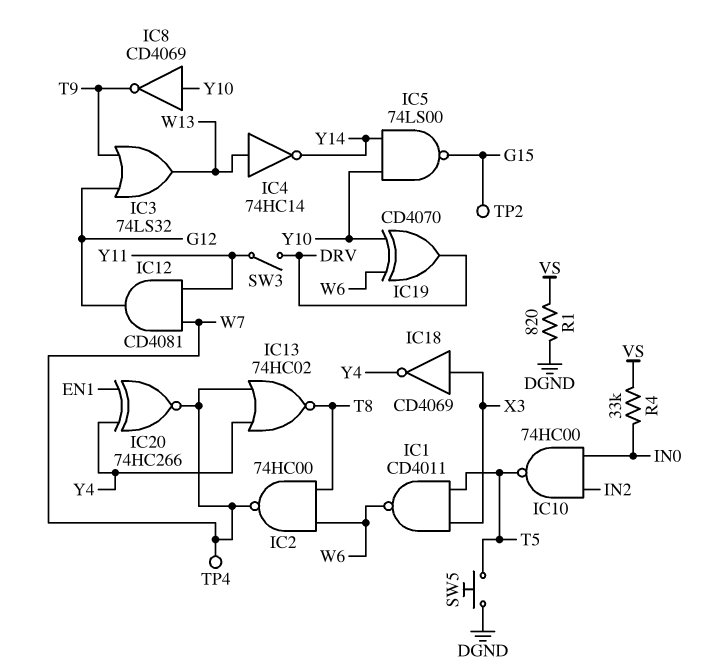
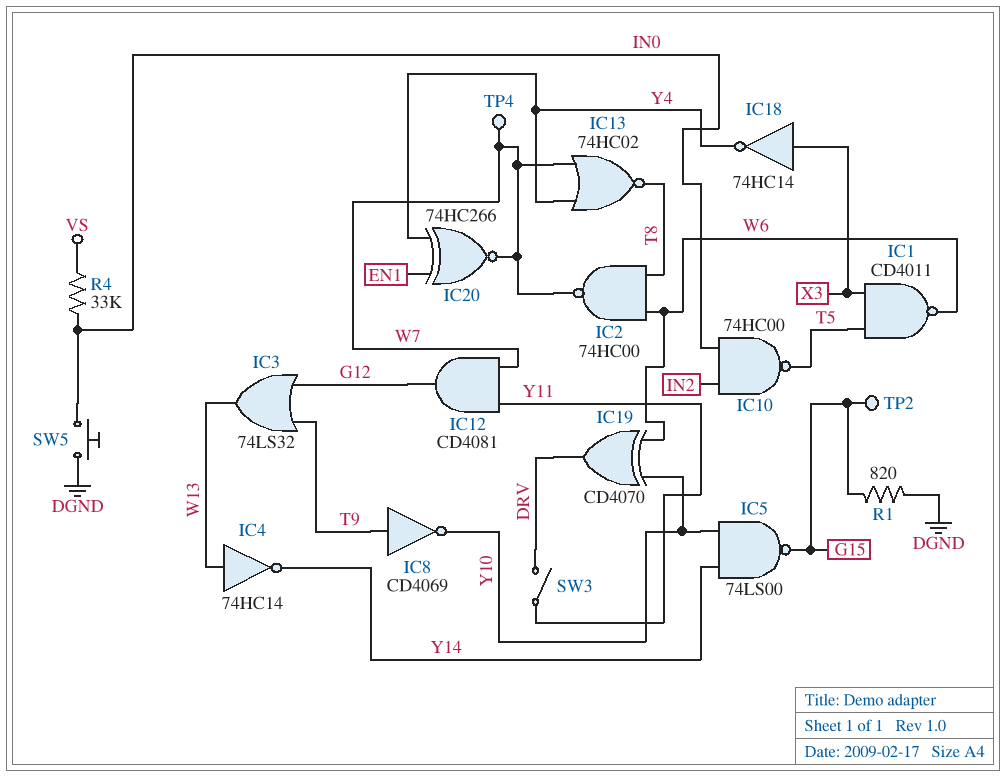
IC8: NOT CD4069 (in Y10, out T9) -> NOT CD4069 (in T9, out Y10)
IC18: NOT CD4069 (in X3, out Y4) -> NOT 74HC14 (in X3, out Y4)
R1: 820 (DGND, VS) -> 820 (DGND, G15)
SW5: button (DGND, T5) -> button (DGND, IN0)

